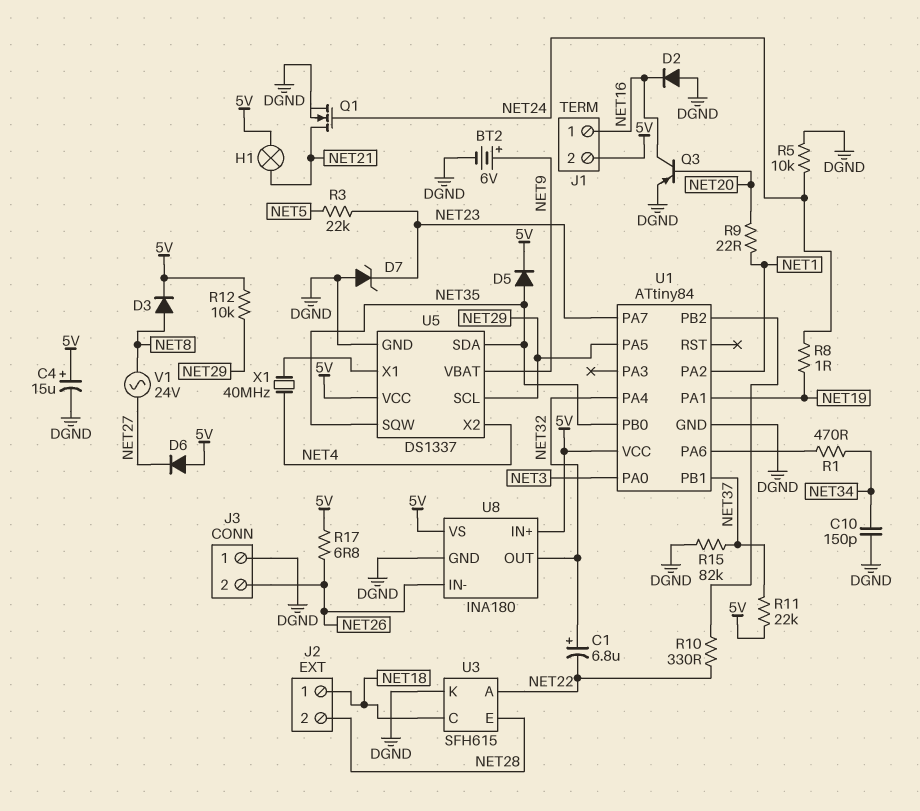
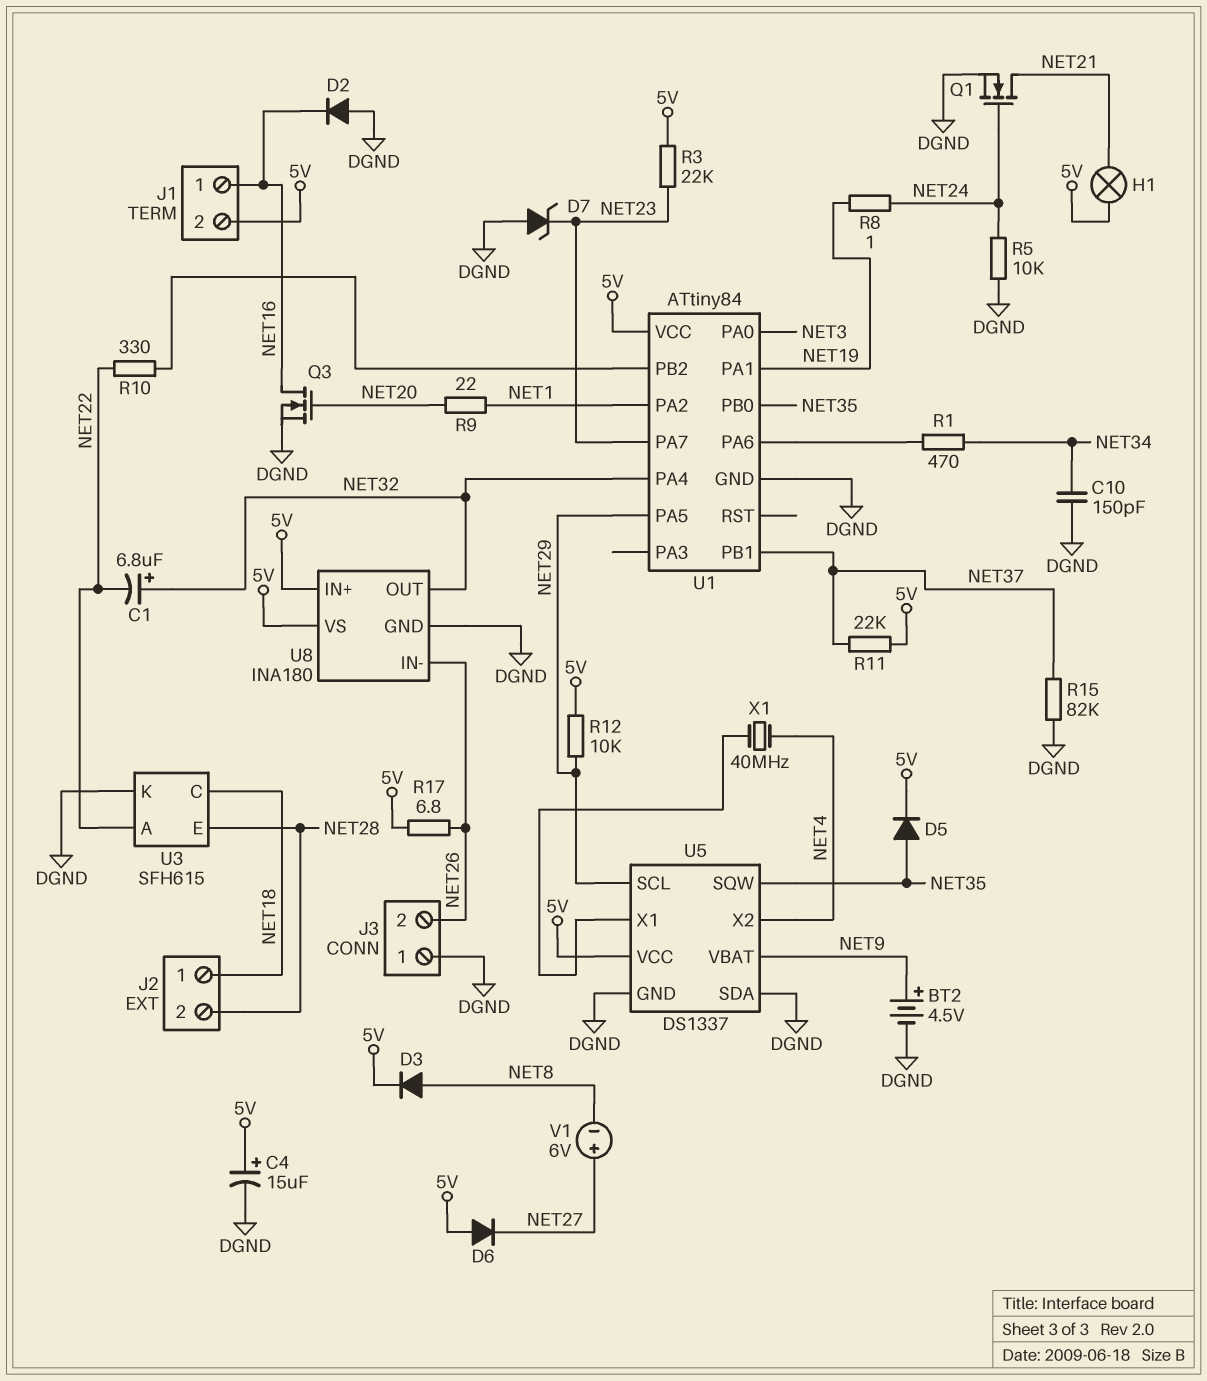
BT2: 6V (plus NET9, minus DGND) -> 4.5V (plus NET9, minus DGND)
Q3: PNP (B NET20, C NET16, E DGND) -> NMOS (G NET20, D NET16, S DGND)
R3: 22k (NET5, NET23) -> 22k (5V, NET23)
U5 pin SDA: NET35 -> DGND
V1: AC 24V (NET8, NET27) -> 6V (plus NET27, minus NET8)

